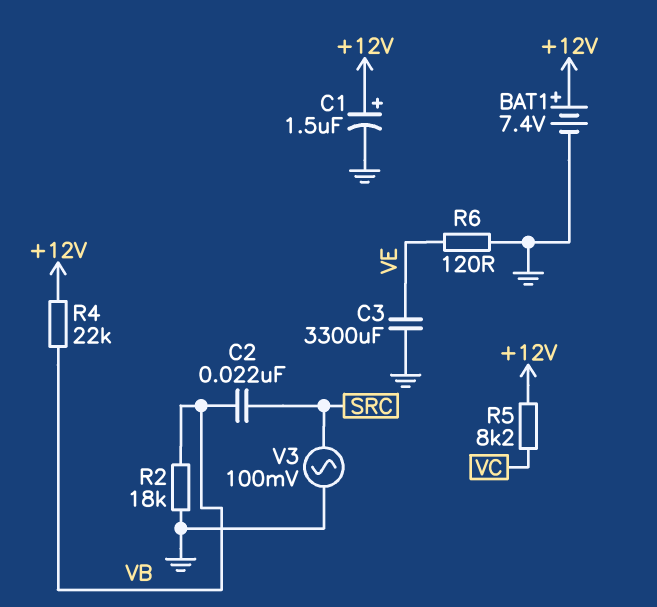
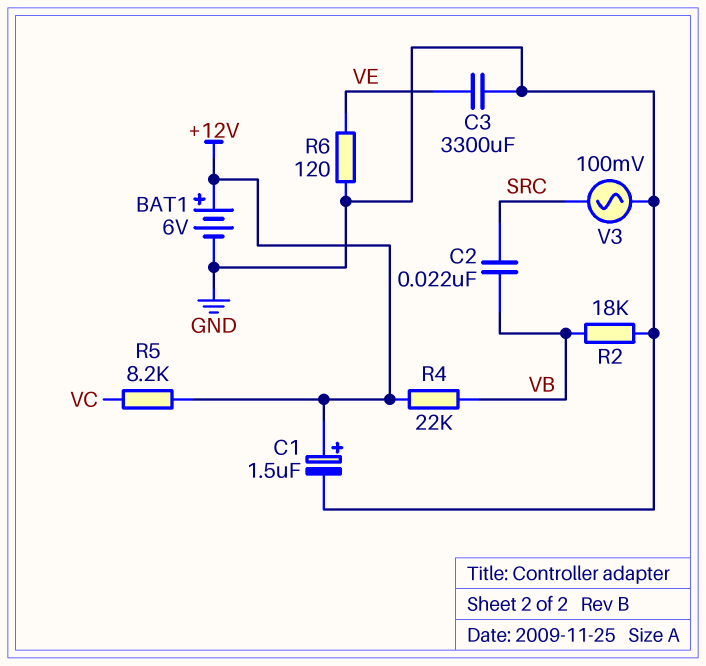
BAT1: 7.4V (plus +12V, minus GND) -> 6V (plus +12V, minus GND)

